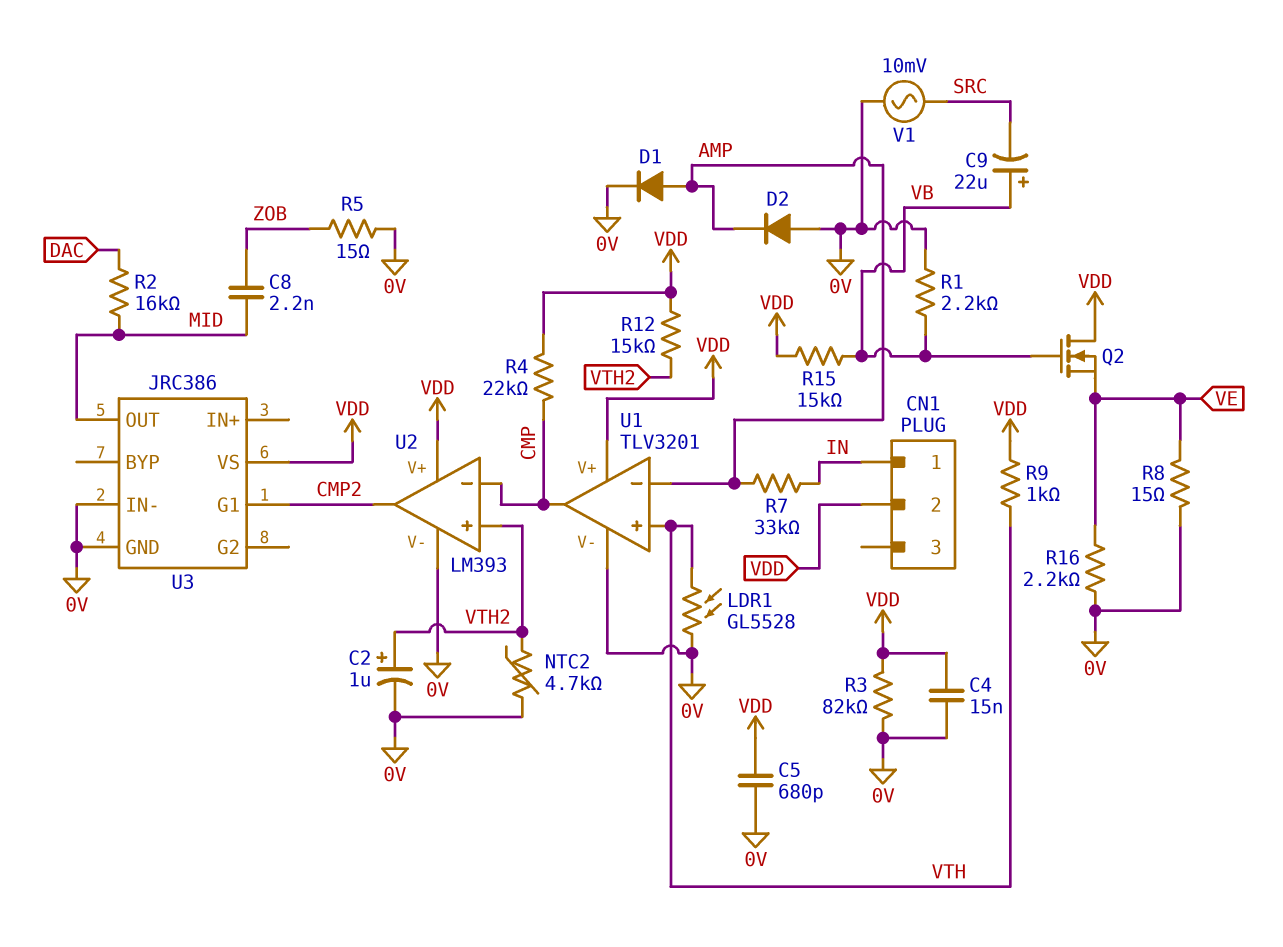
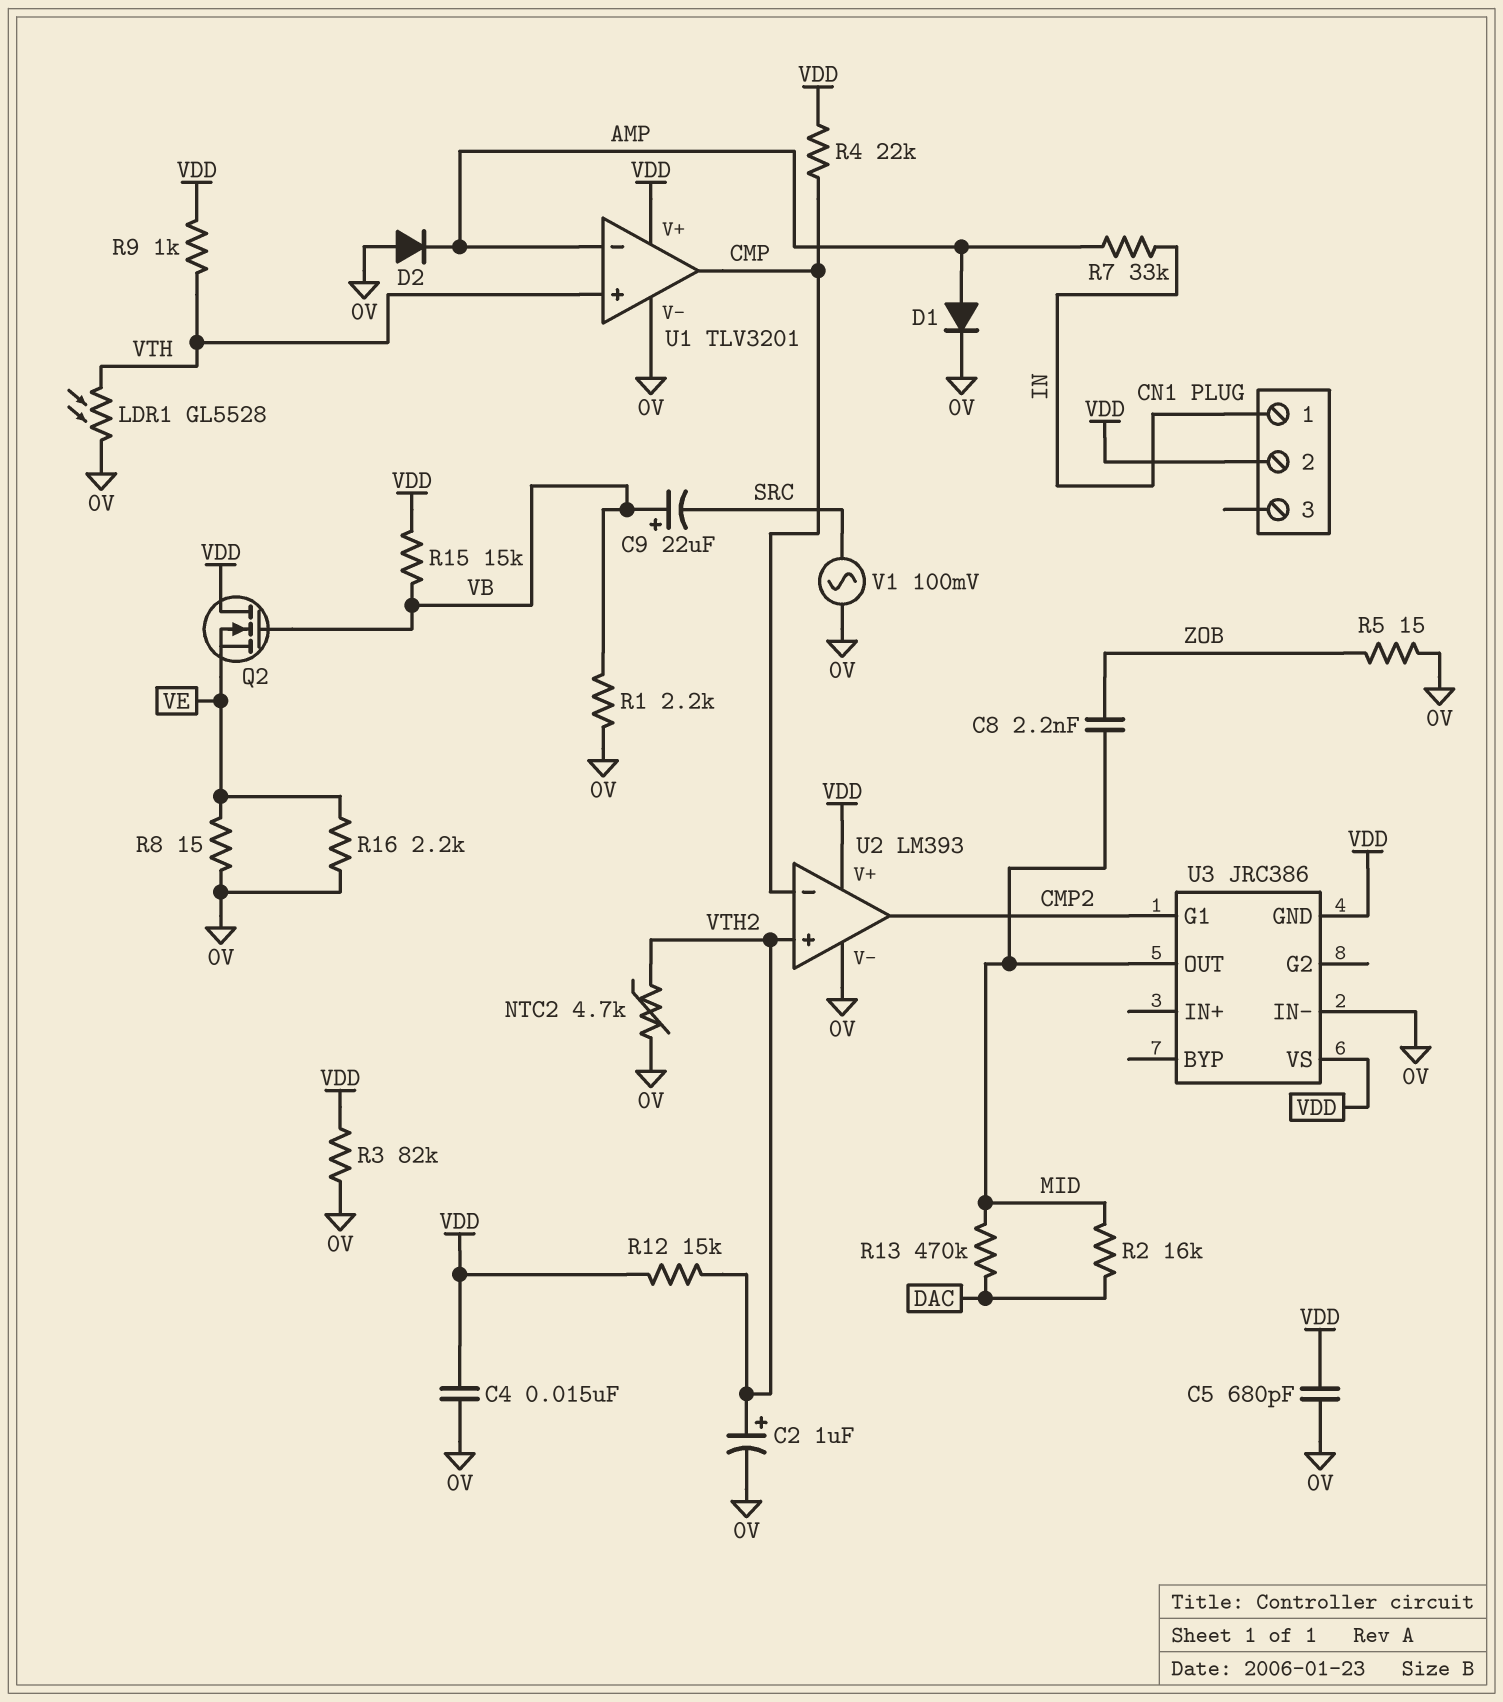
R13: none -> 470k (DAC, MID)
U3 pin GND: 0V -> VDD
V1: AC 10mV (0V, SRC) -> AC 100mV (0V, SRC)

